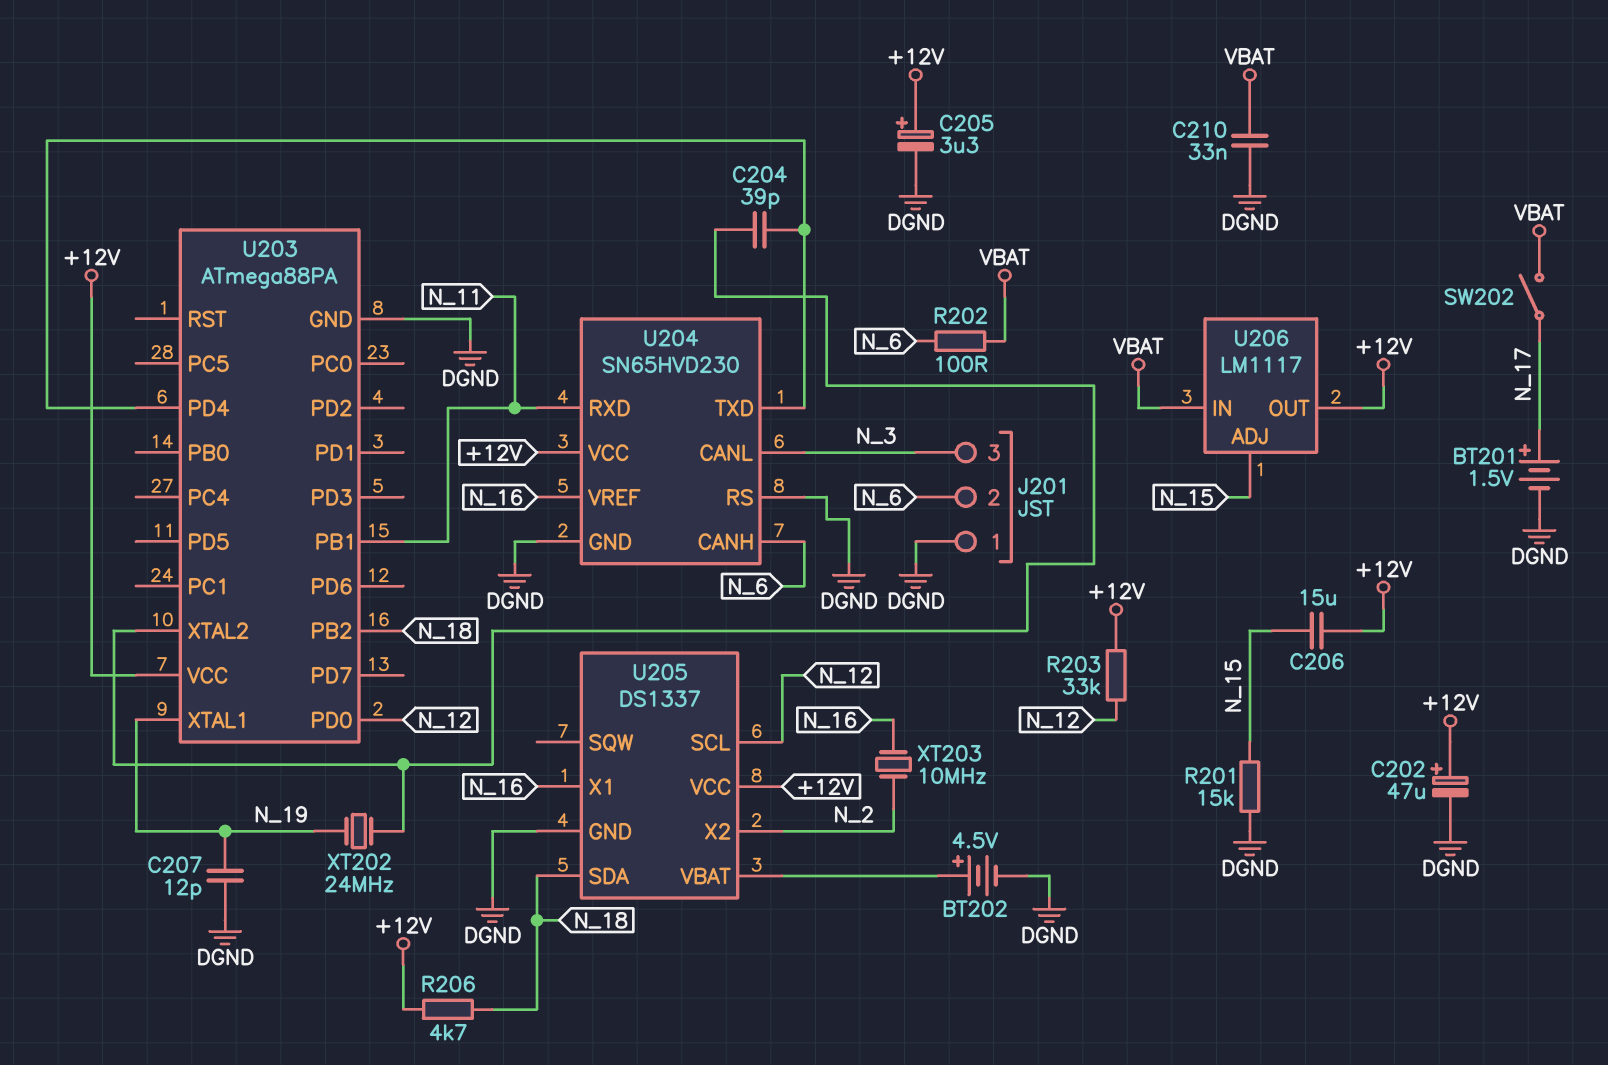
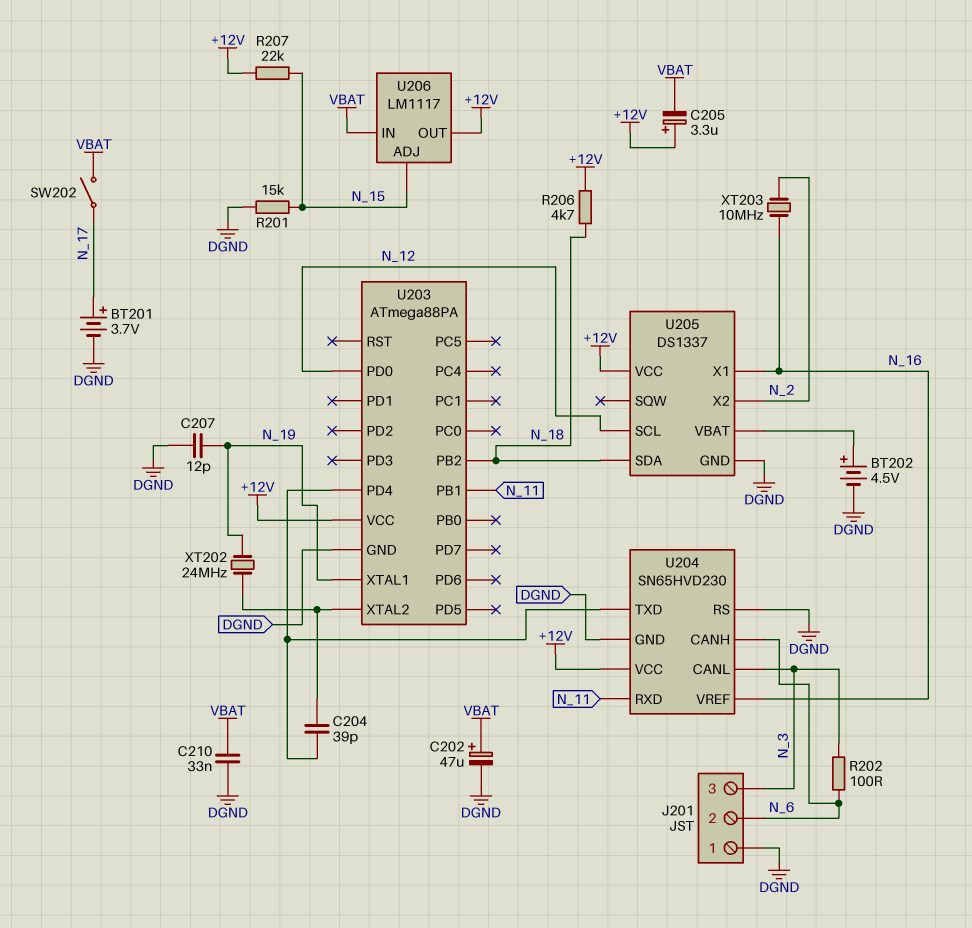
BT201: 1.5V (plus N_17, minus DGND) -> 3.7V (plus N_17, minus DGND)
C202: 47uF (plus +12V, minus DGND) -> 47uF (plus VBAT, minus DGND)
C205: 3.3uF (plus +12V, minus DGND) -> 3.3uF (plus +12V, minus VBAT)
C206: 15uF (+12V, N_15) -> none
R202: 100 (N_6, VBAT) -> 100 (N_3, N_6)
R203: 33k (+12V, N_12) -> none
R207: none -> 22k (+12V, N_15)

